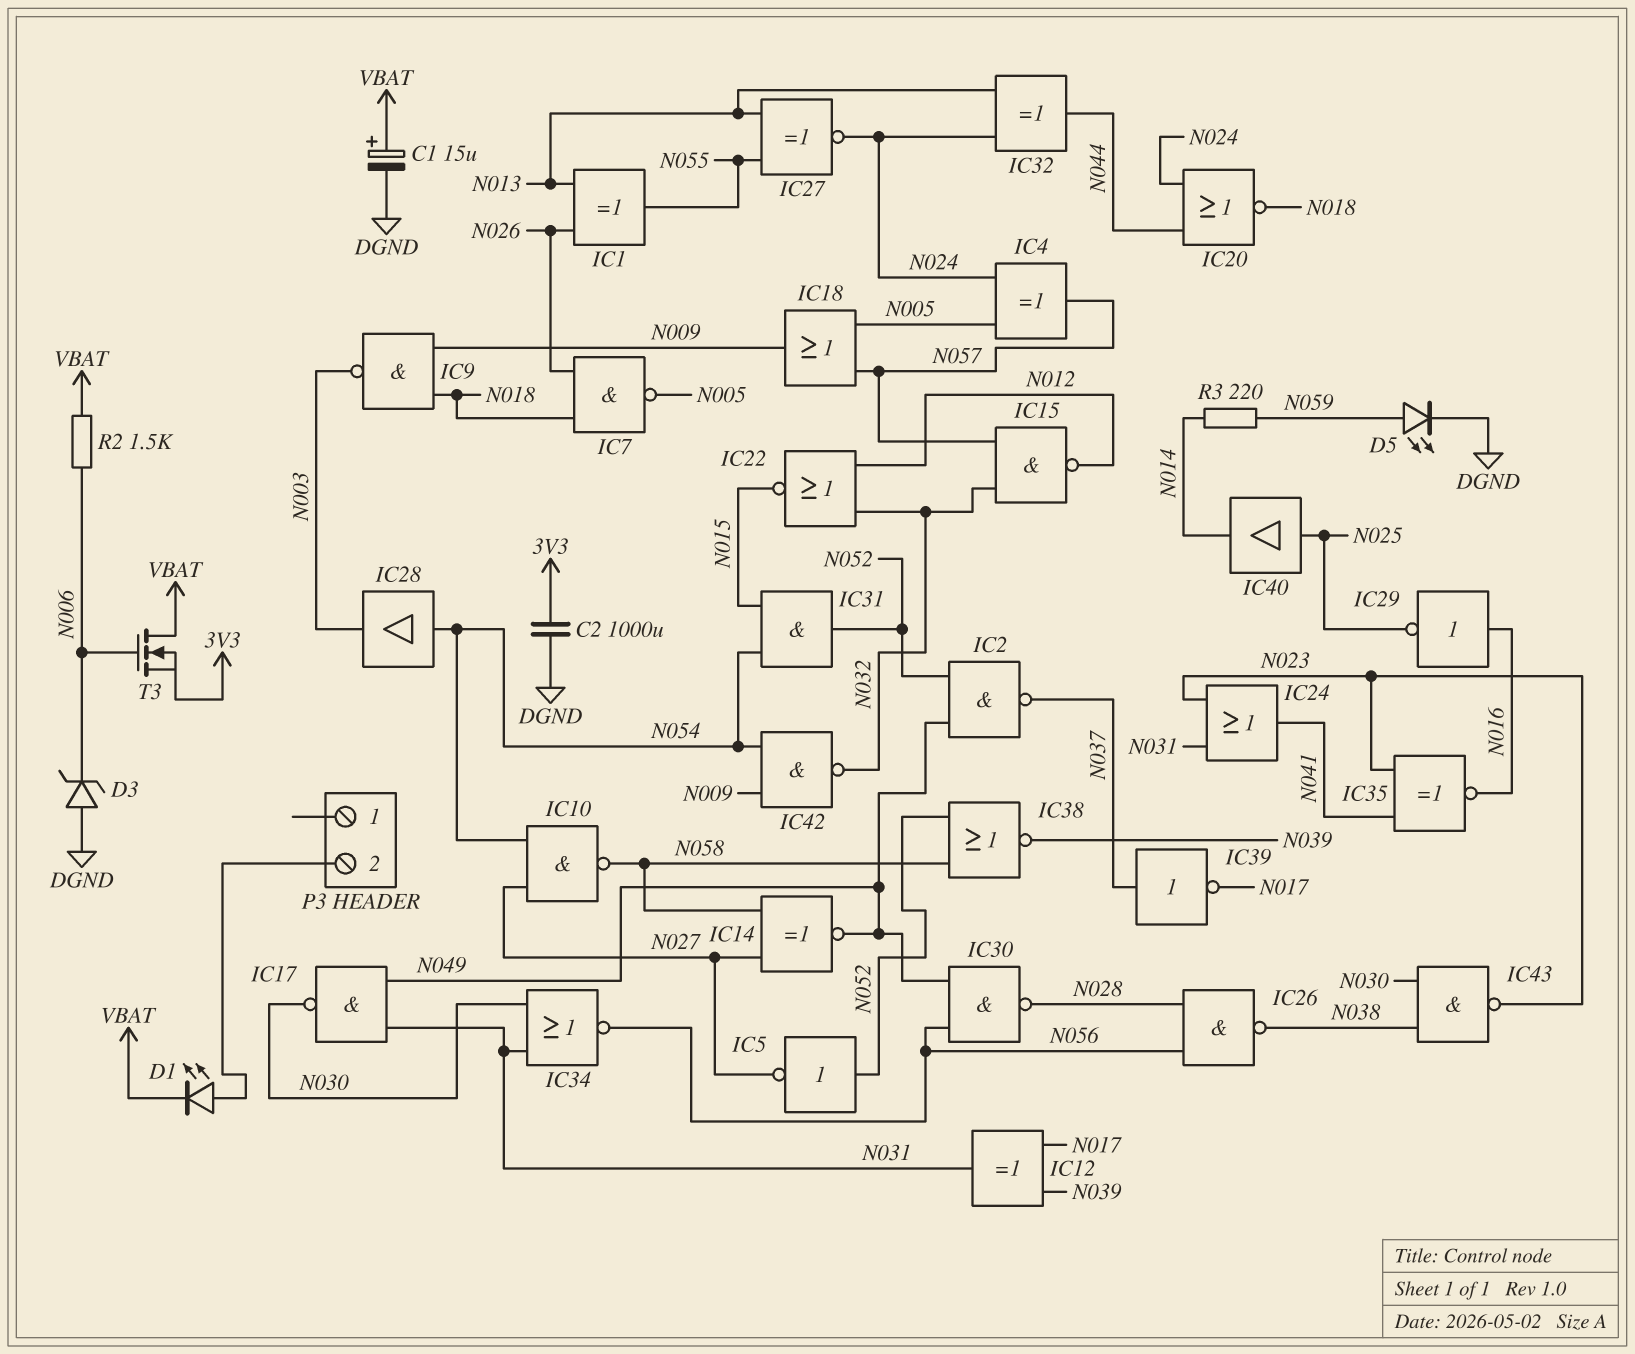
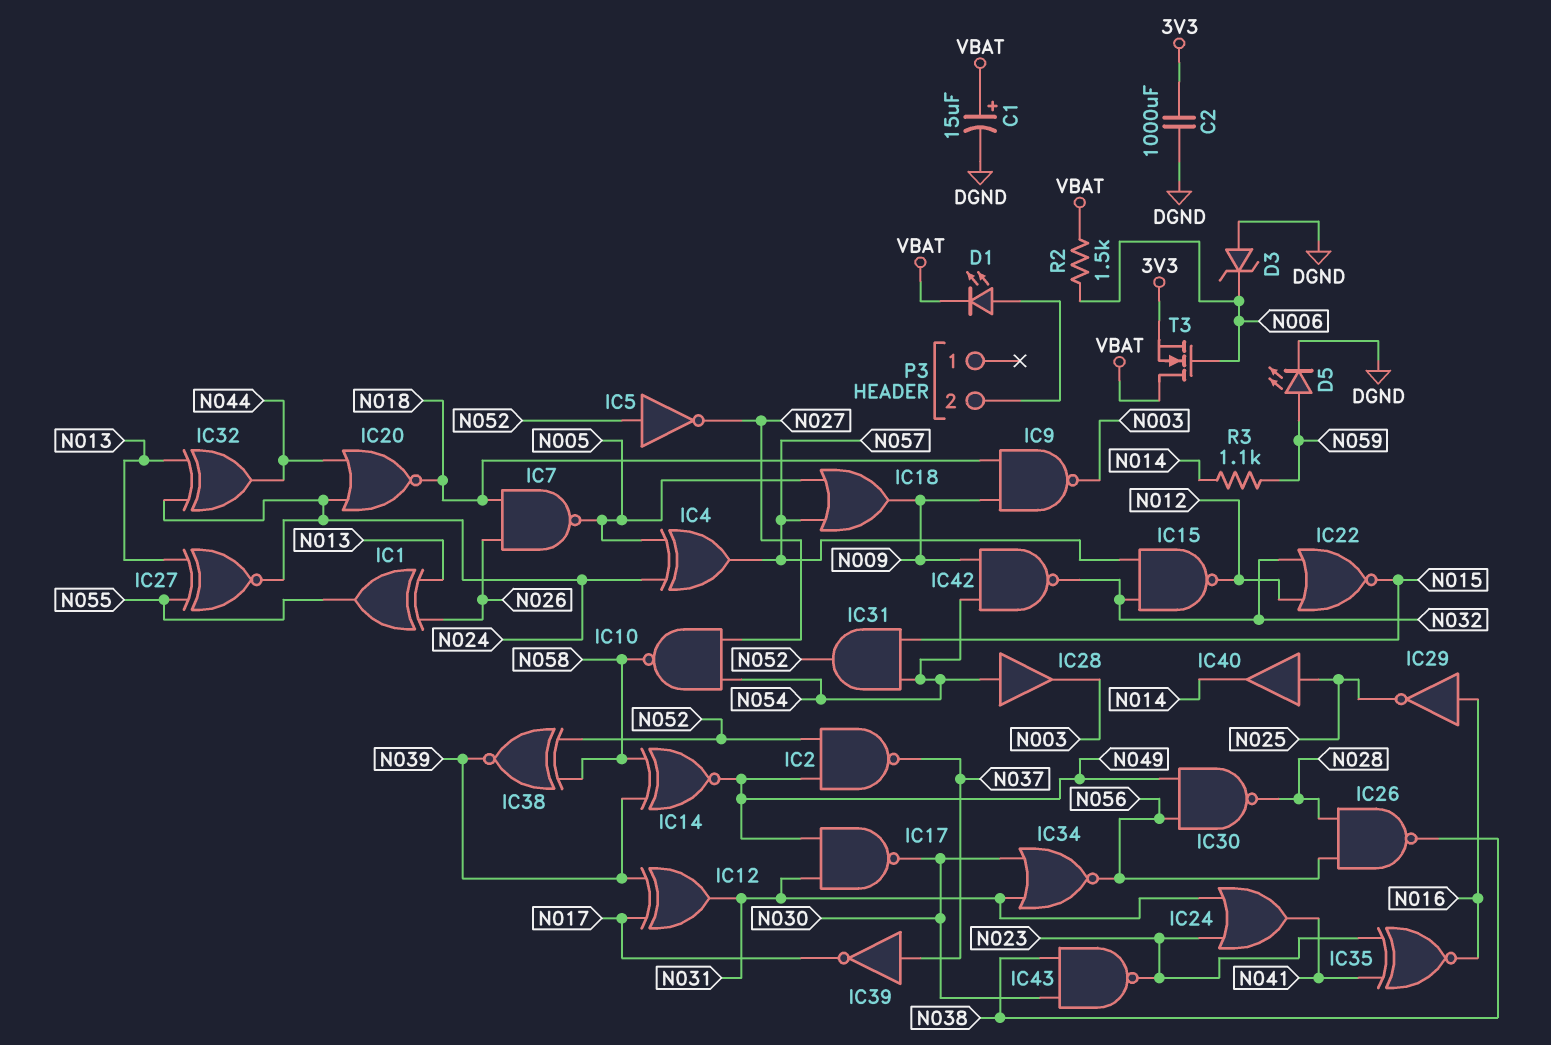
IC14: XNOR (in N027, in N058, out N049) -> XNOR (in N039, in N058, out N049)
IC38: NOR (in N052, in N058, out N039) -> XNOR (in N052, in N058, out N039)
R3: 220 (N014, N059) -> 1.1k (N014, N059)

